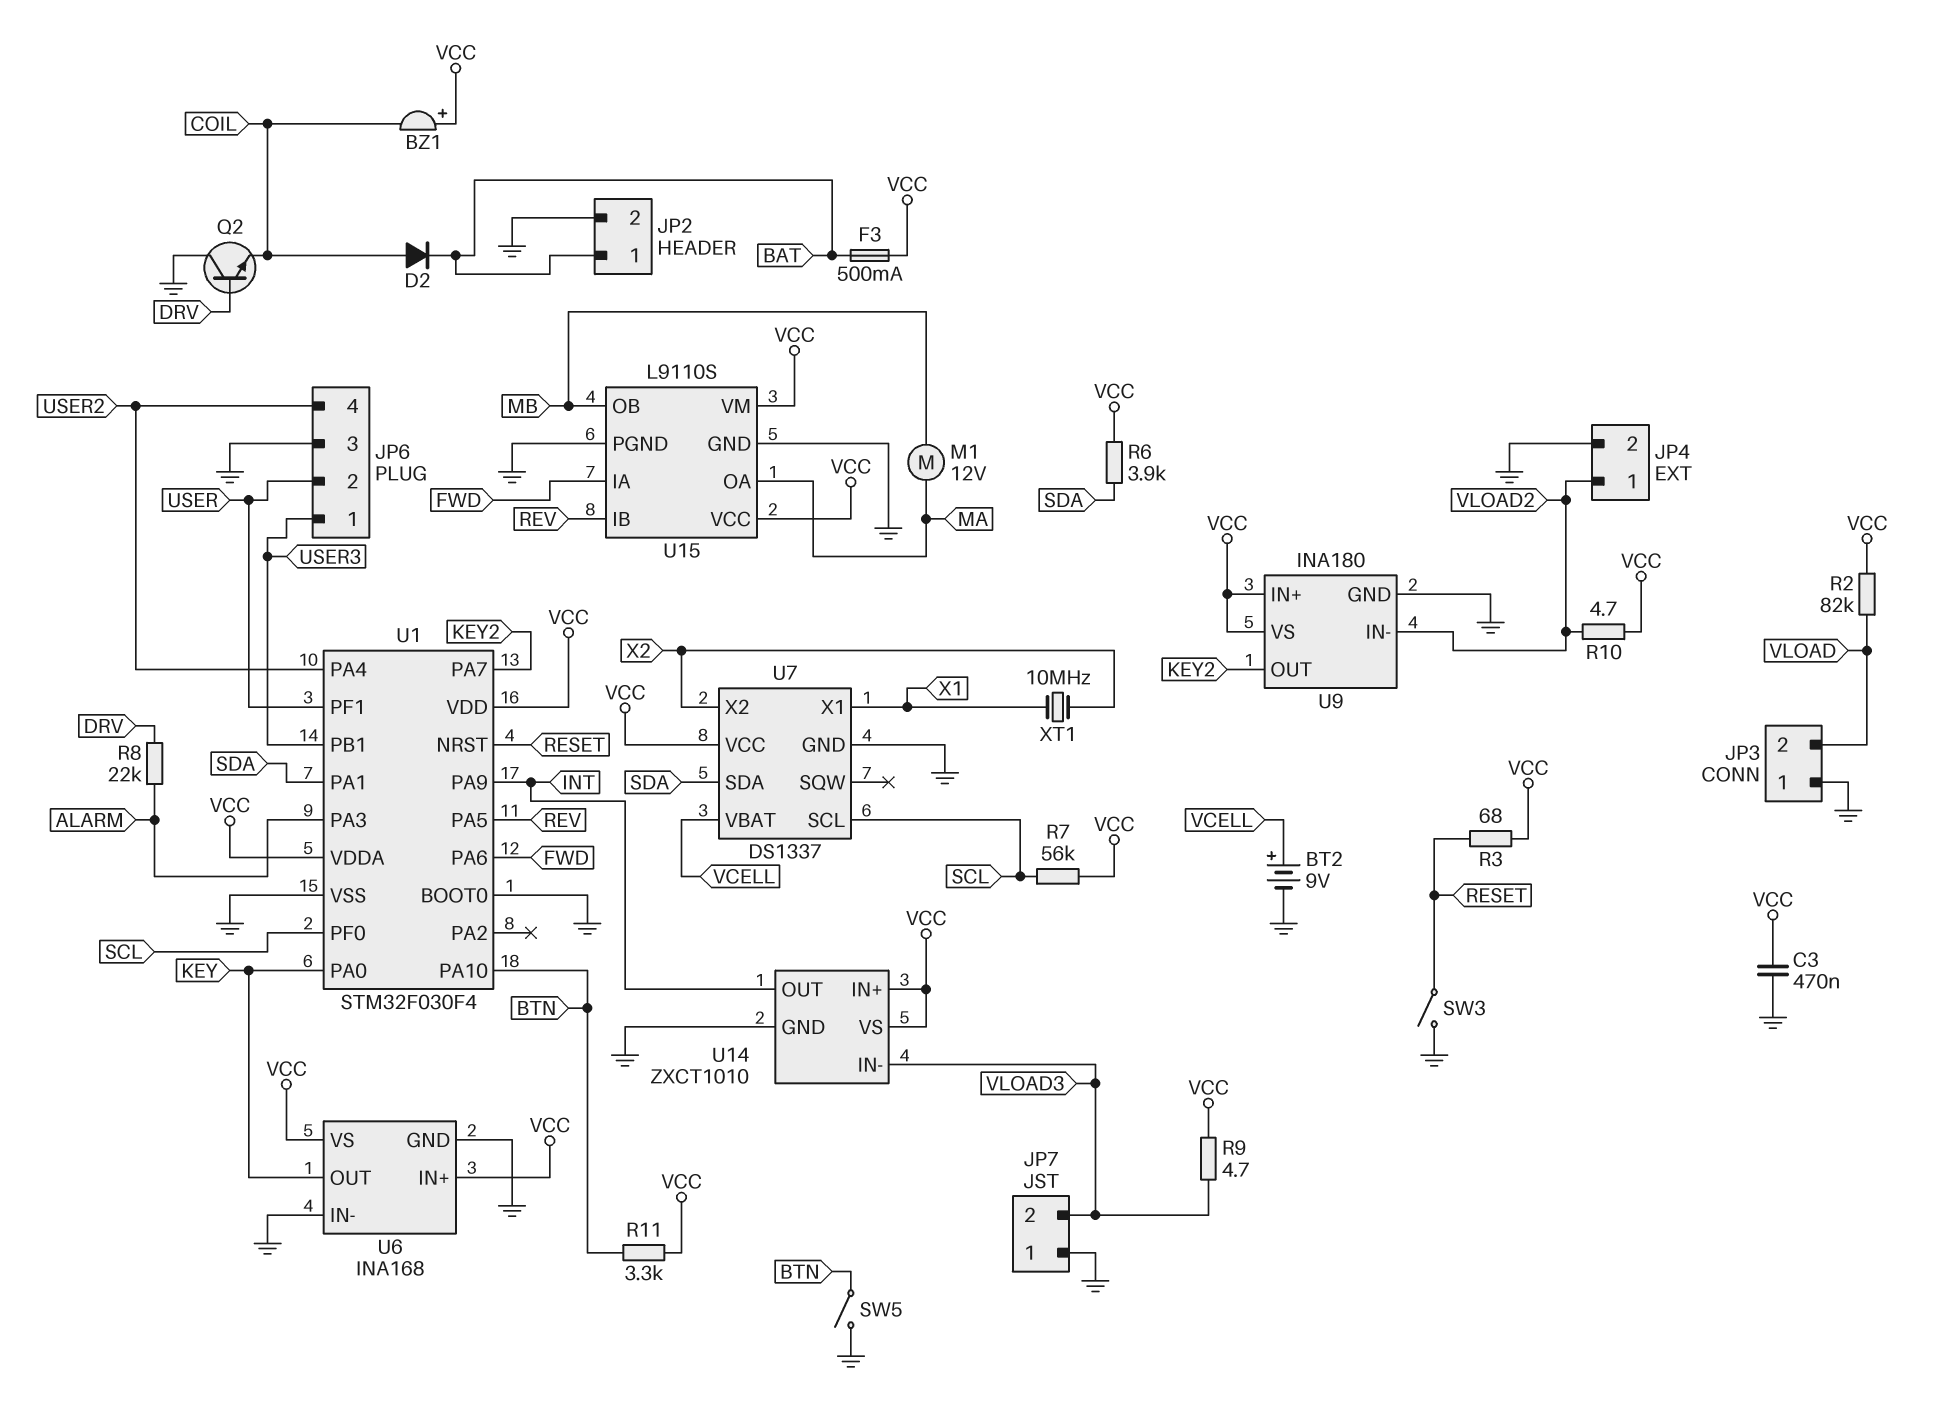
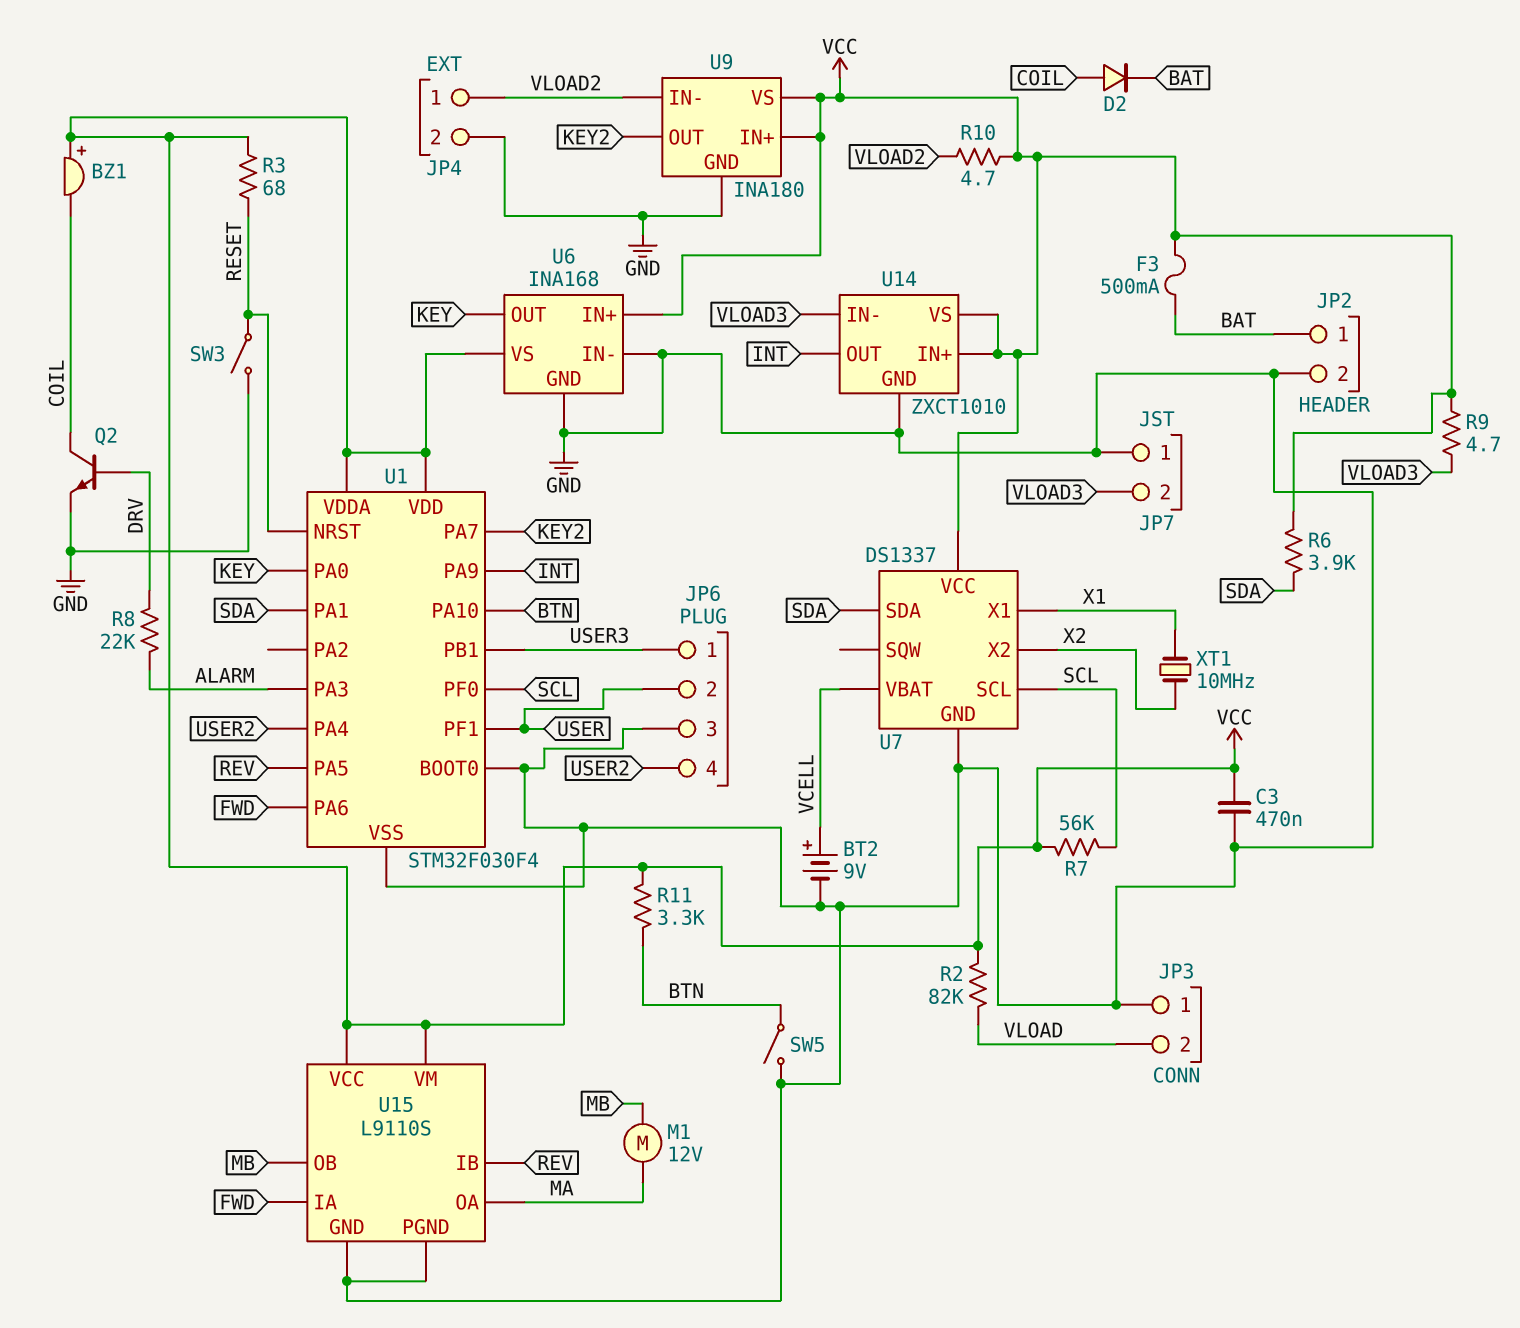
Q2: NPN (B DRV, C GND, E COIL) -> NPN (B DRV, C COIL, E GND)

